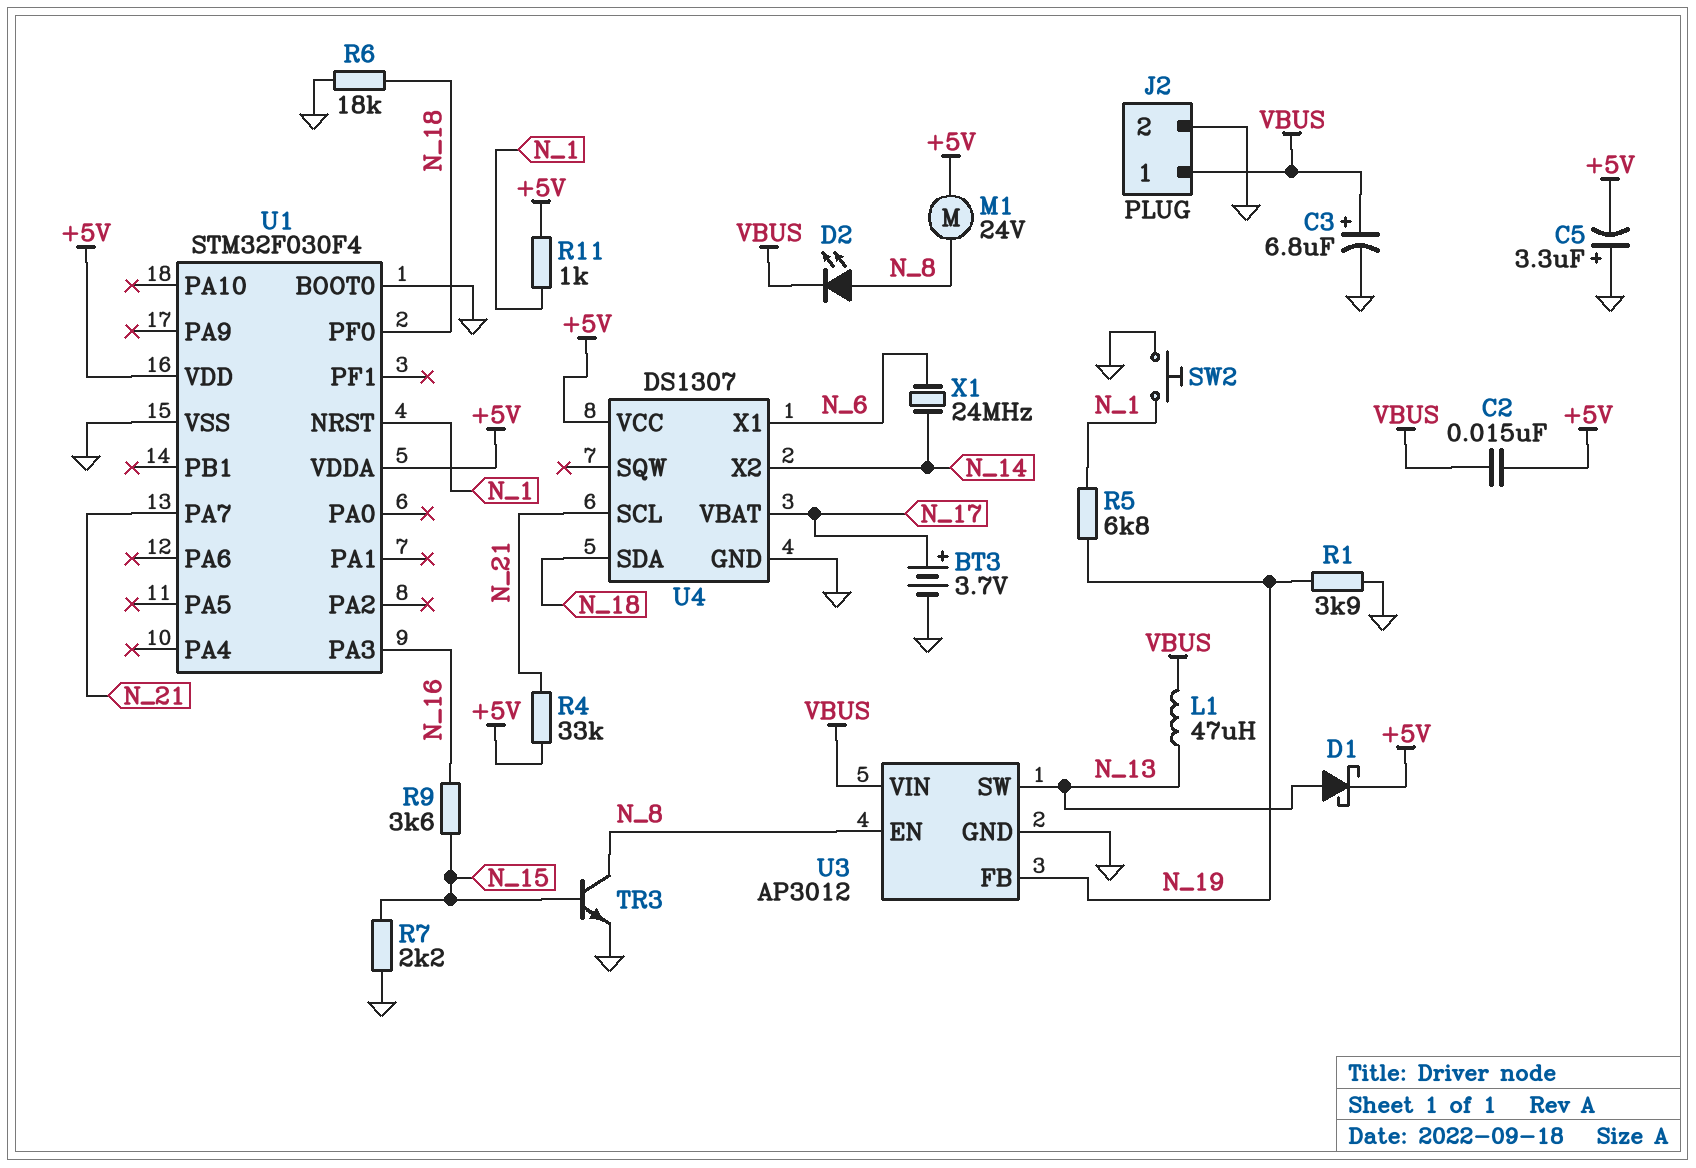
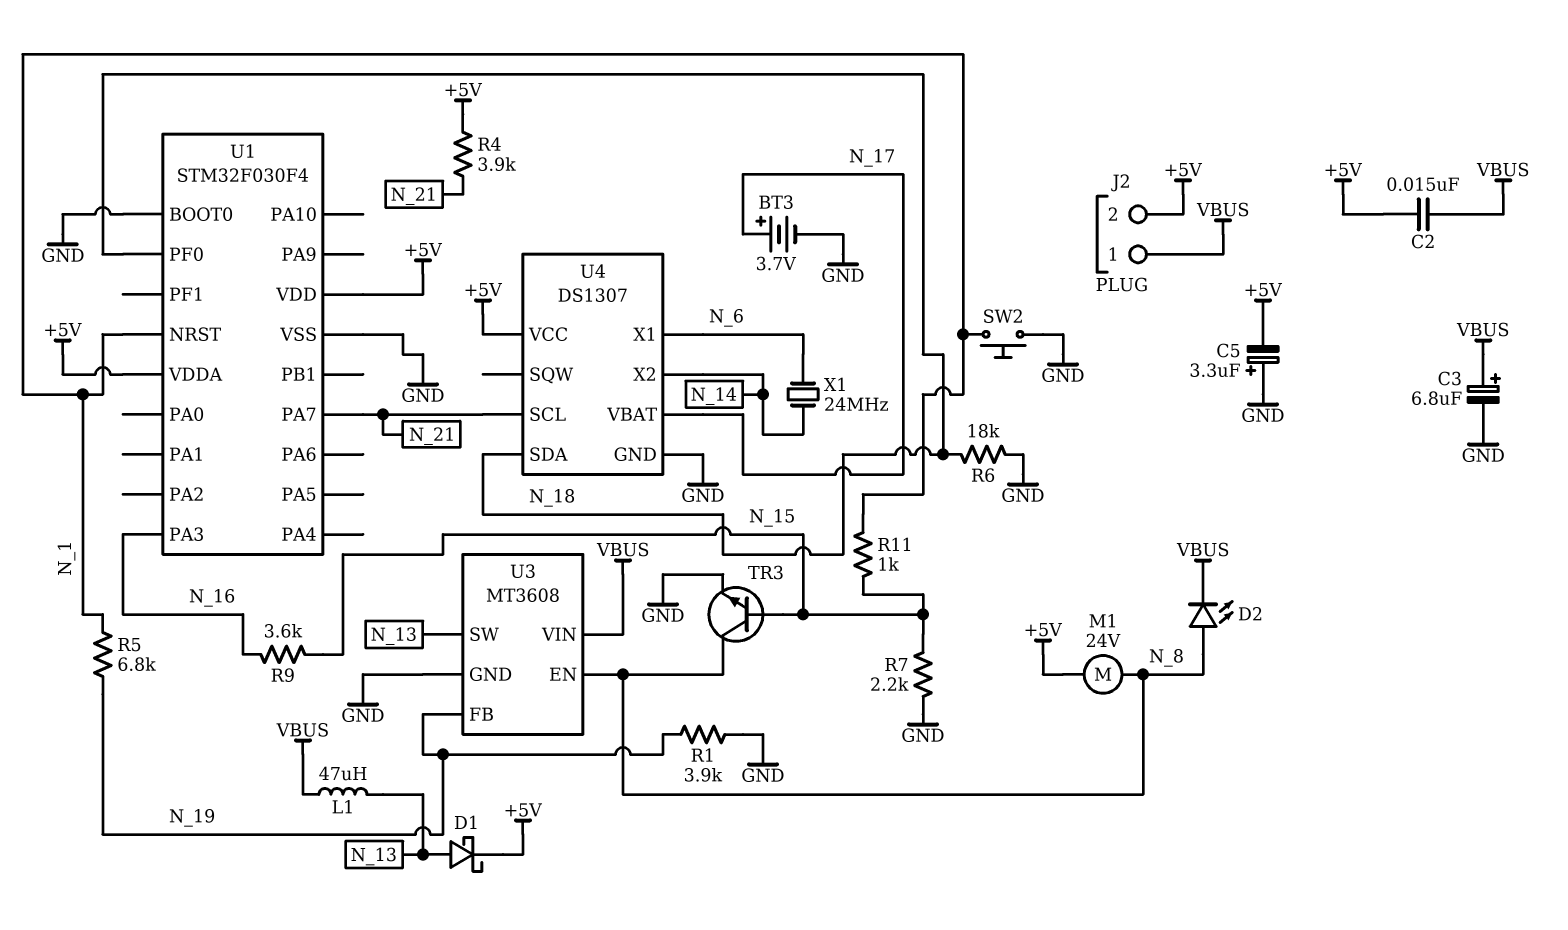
J2 pin 2: GND -> +5V
R4: 33k (+5V, N_21) -> 3.9k (+5V, N_21)
R11: 1k (+5V, N_1) -> 1k (N_1, N_15)
U3: AP3012 -> MT3608

